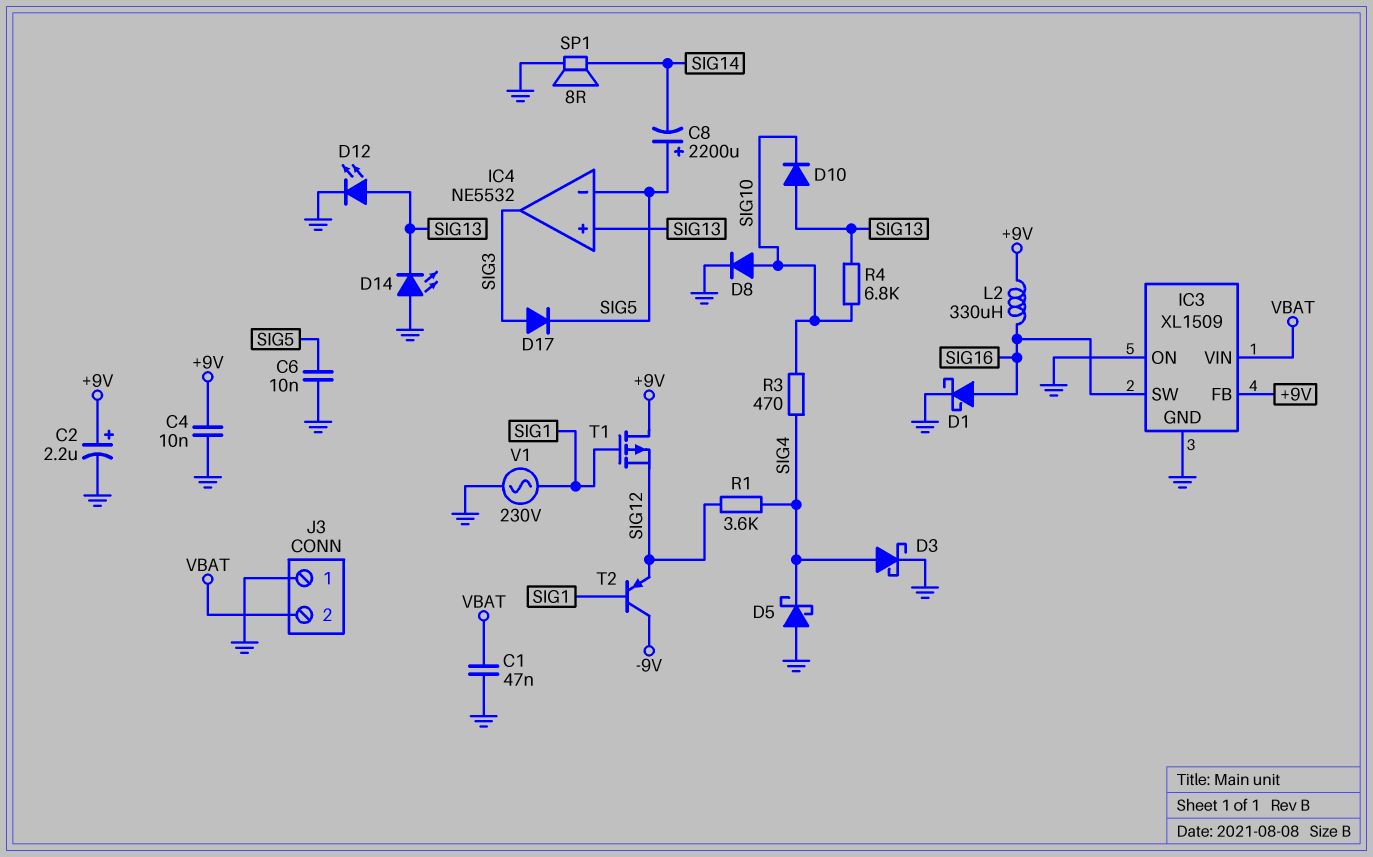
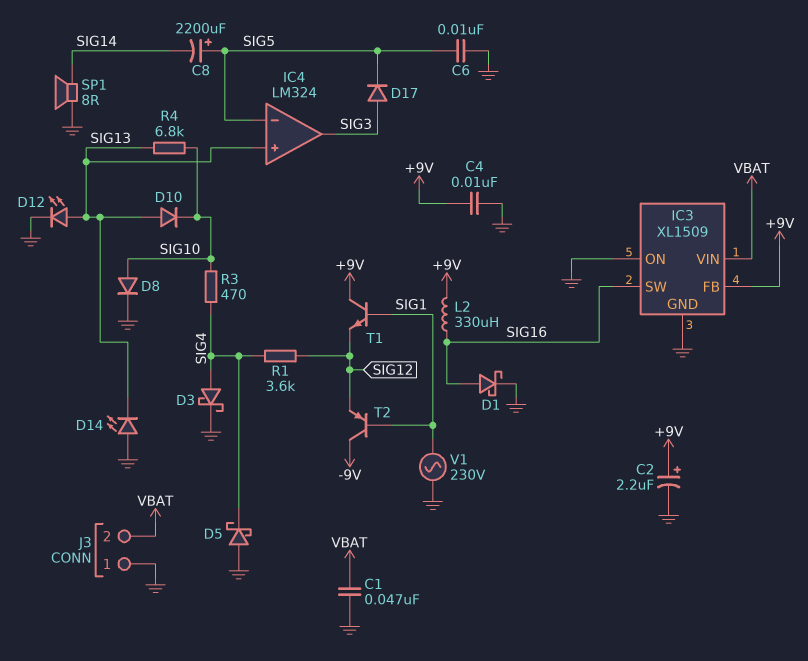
IC4: NE5532 -> LM324
T1: PMOS (G SIG1, D +9V, S SIG12) -> NPN (B SIG1, C +9V, E SIG12)

